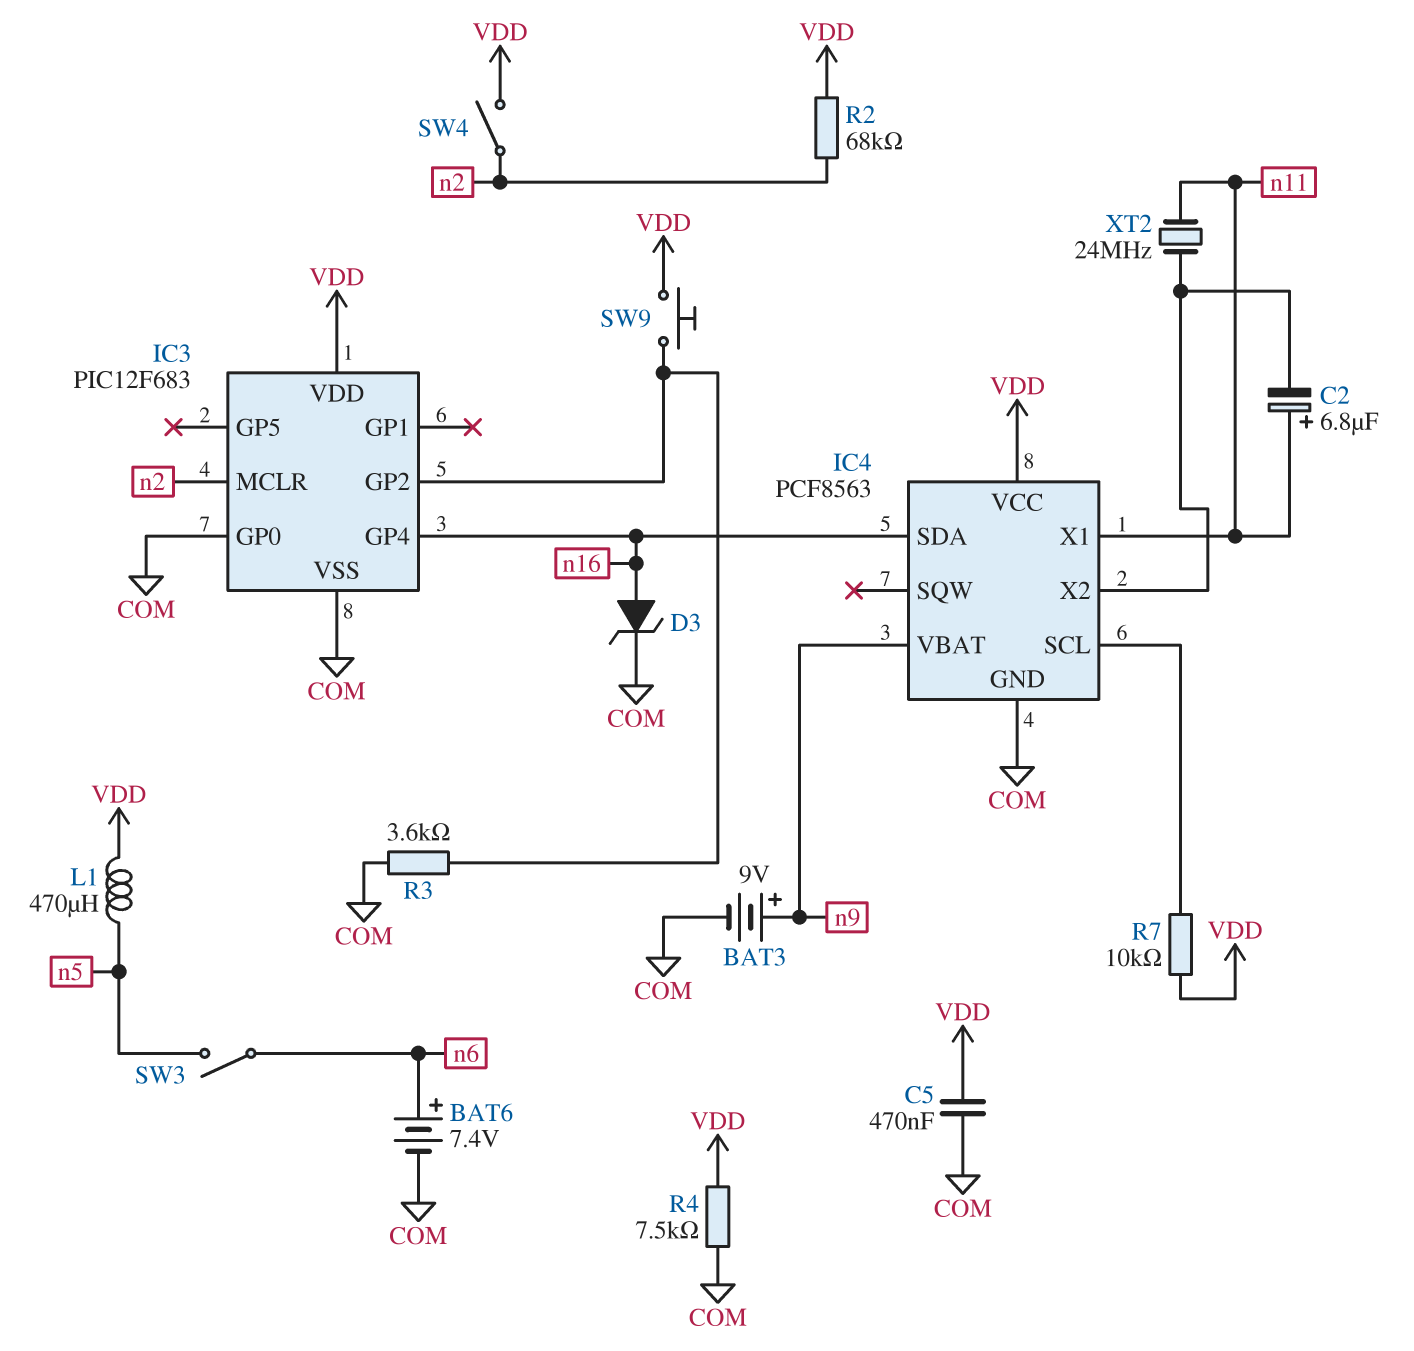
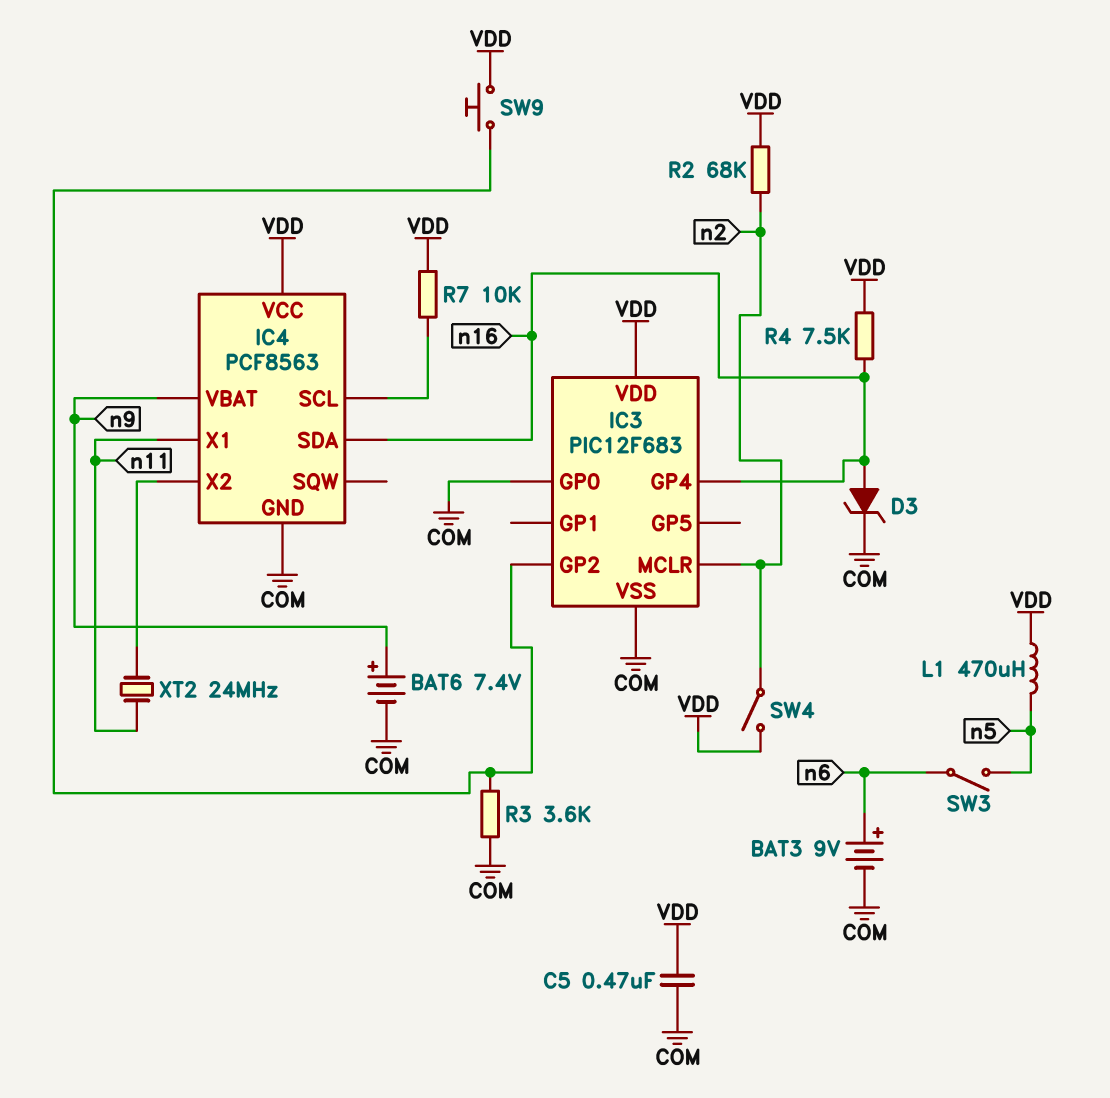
BAT3: 9V (plus n9, minus COM) -> 9V (plus n6, minus COM)
BAT6: 7.4V (plus n6, minus COM) -> 7.4V (plus n9, minus COM)
C2: 6.8uF (plus n11, minus IC4/X2) -> none
R4: 7.5k (COM, VDD) -> 7.5k (VDD, n16)

